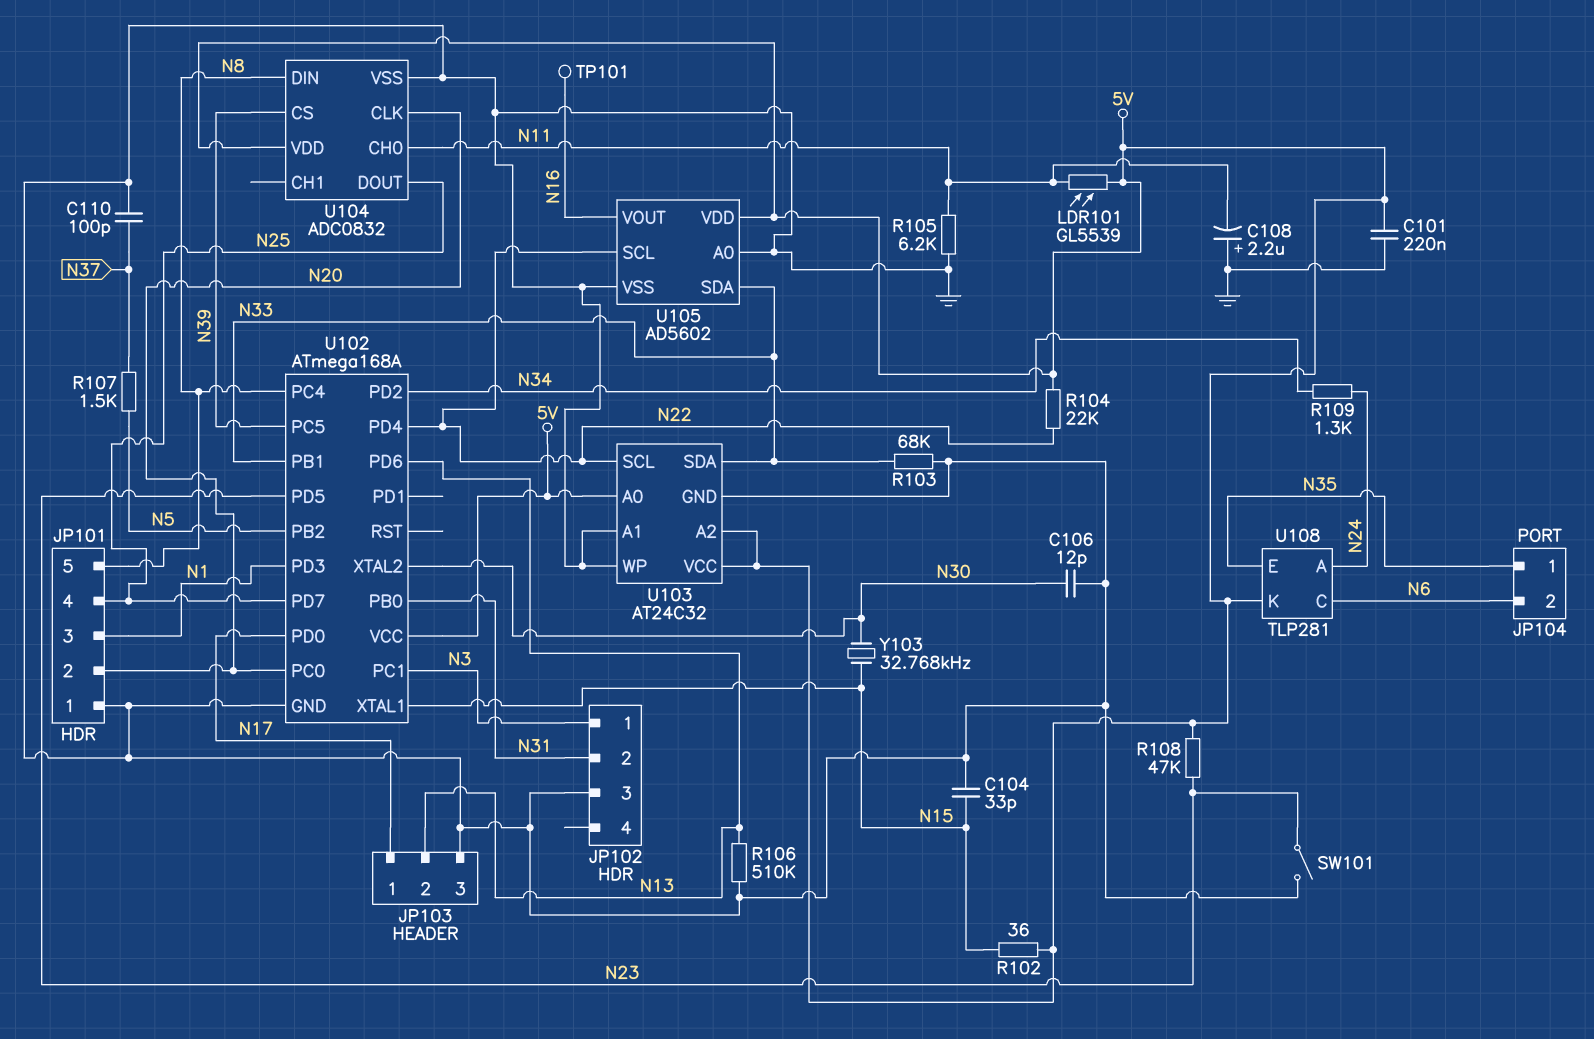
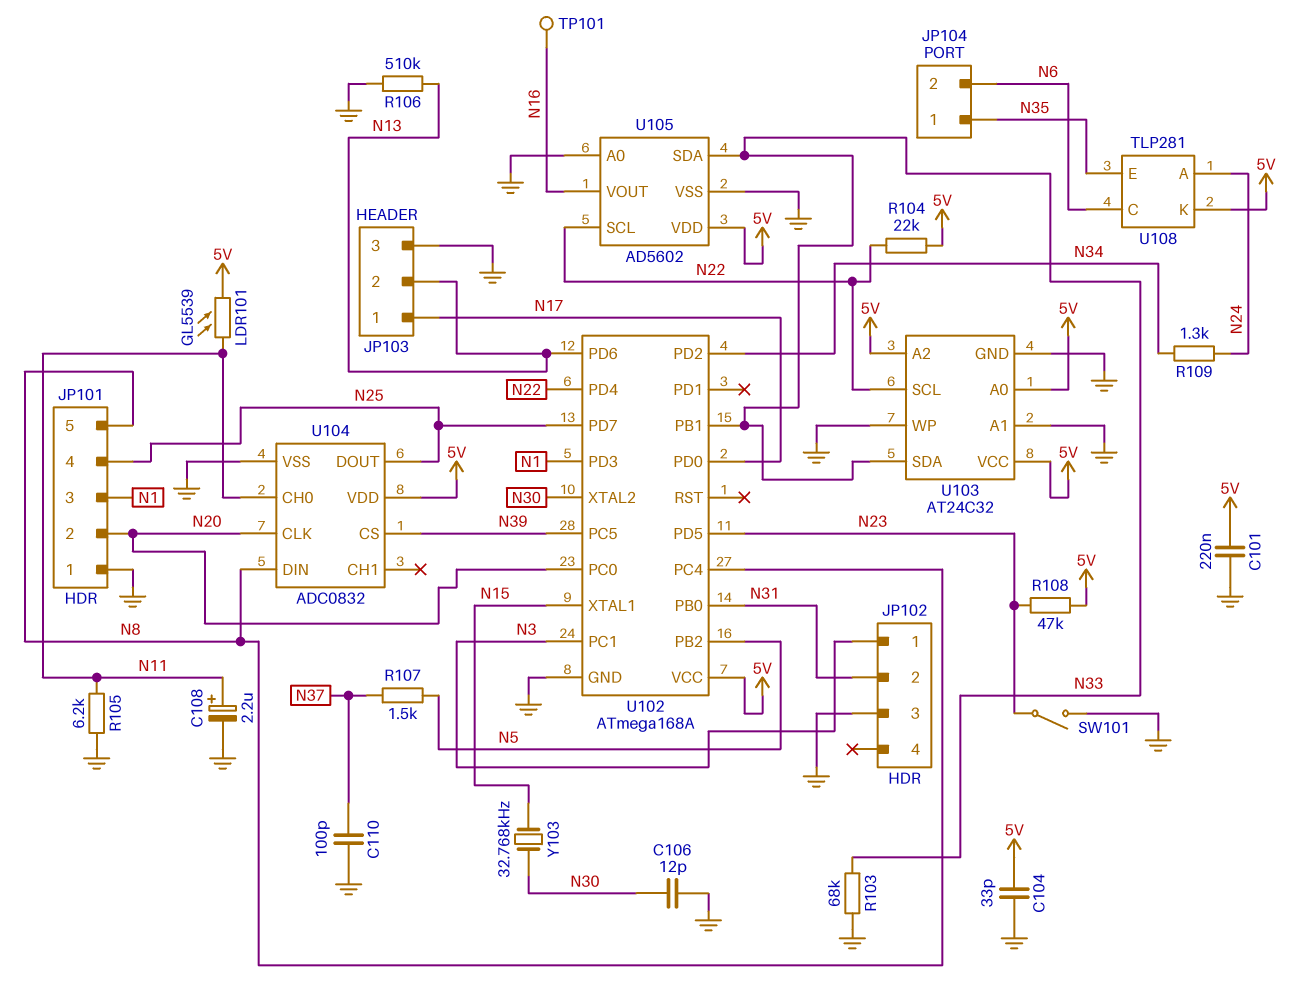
C104: 33pF (GND, N15) -> 33pF (5V, GND)
C108: 2.2uF (plus GND, minus N11) -> 2.2uF (plus N11, minus GND)
R102: 36 (5V, N15) -> none

